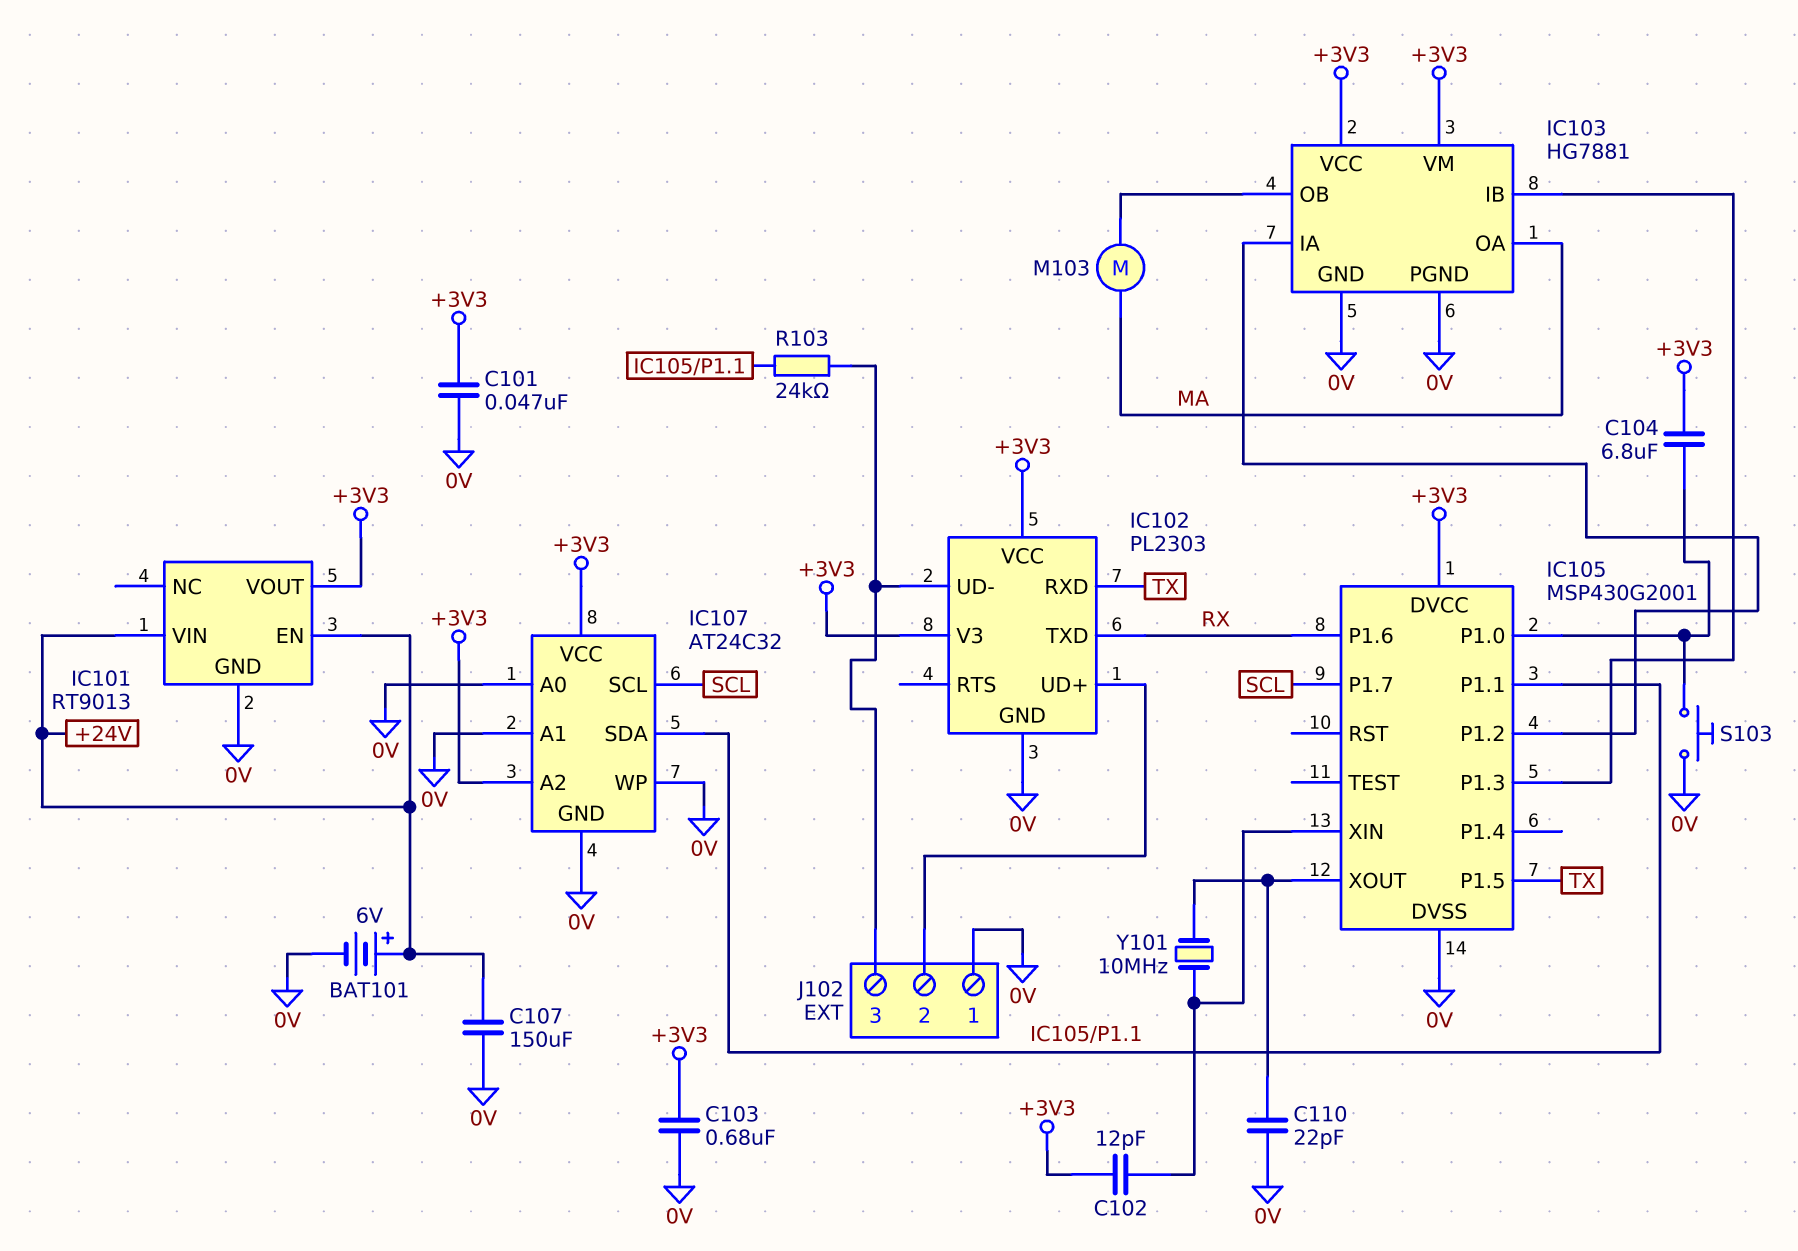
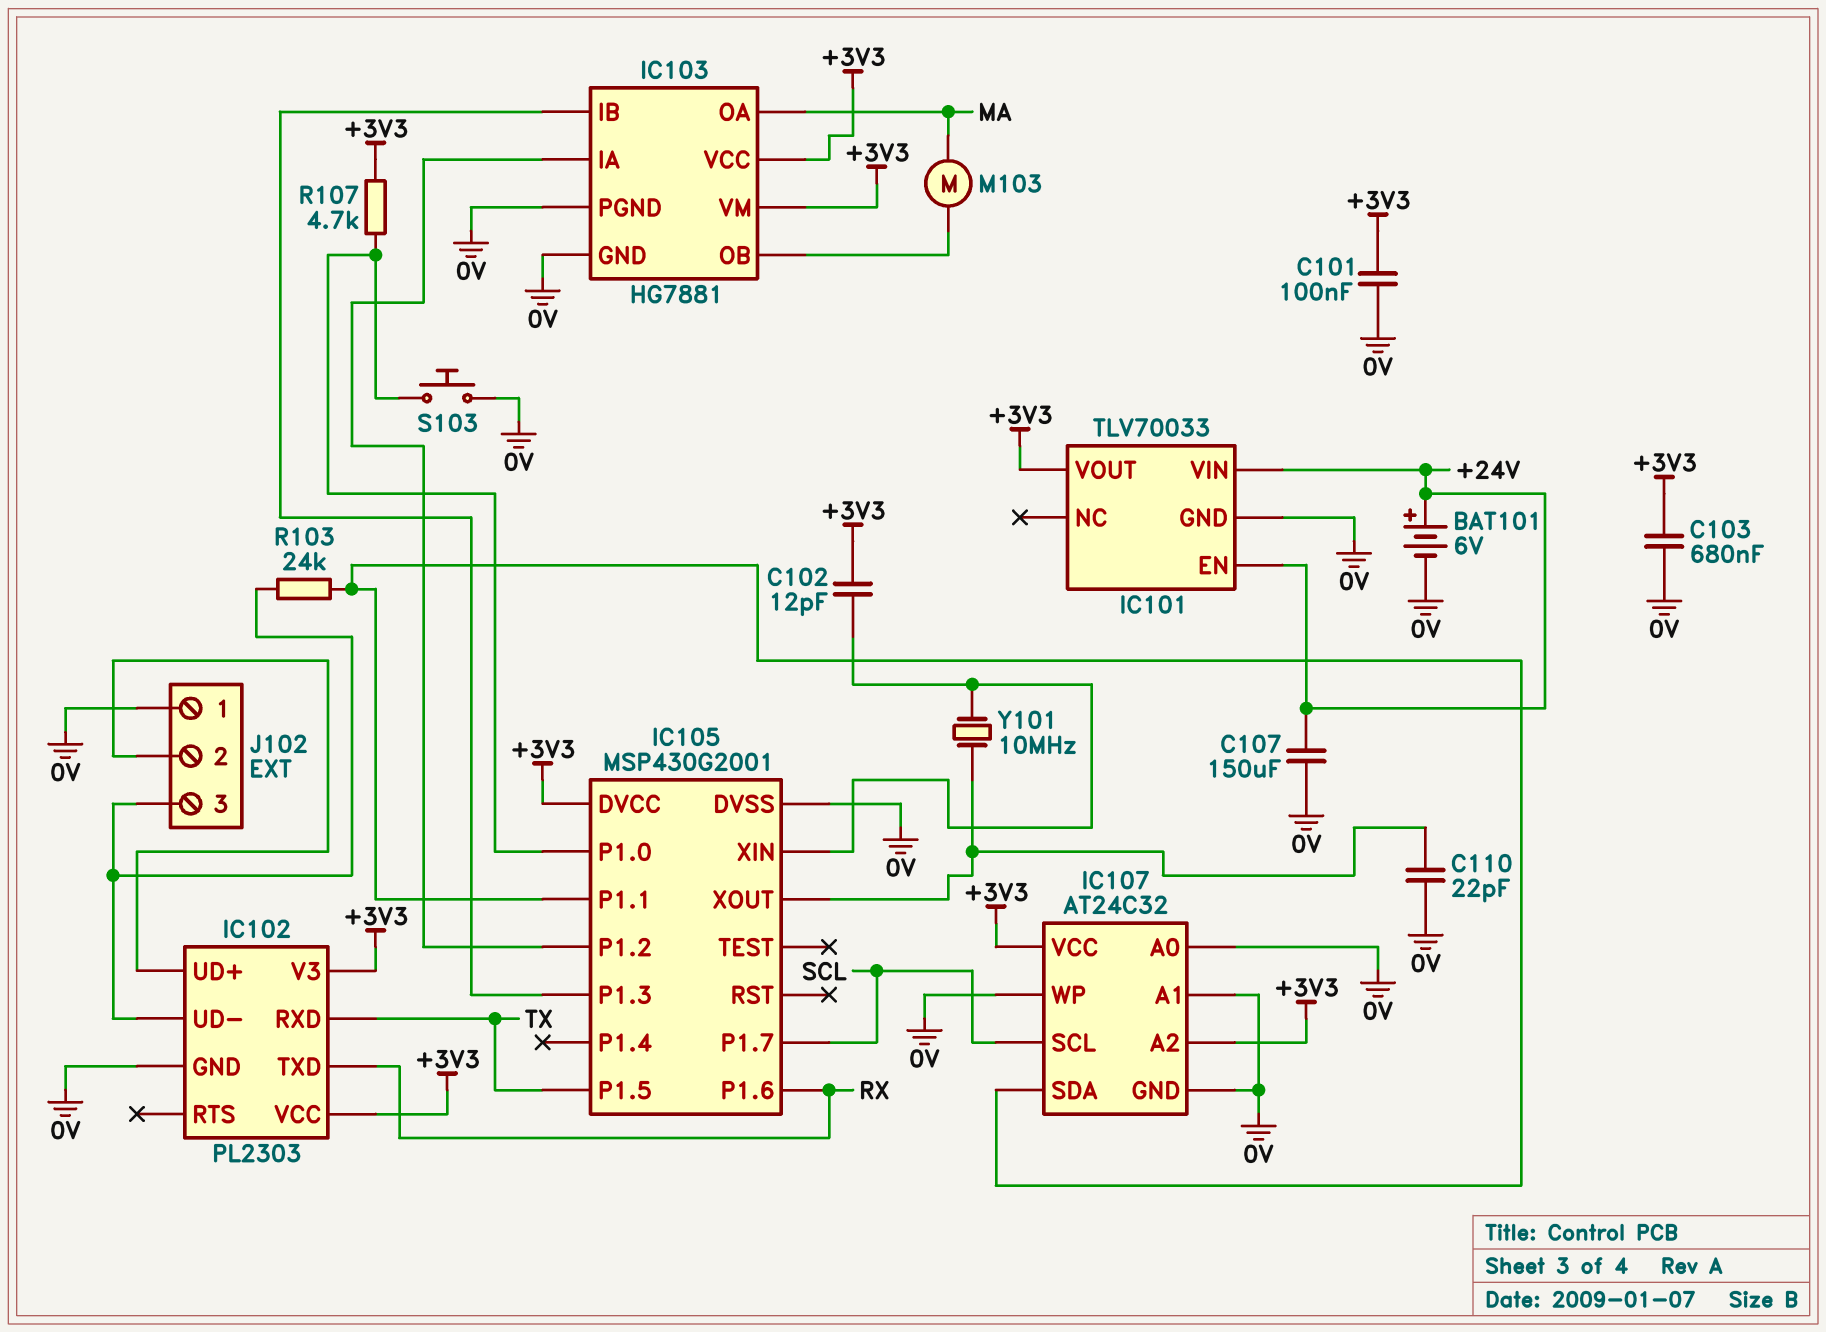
C101: 47nF (+3V3, 0V) -> 100nF (+3V3, 0V)
C104: 6.8uF (+3V3, IC105/P1.0) -> none
IC101: RT9013 -> TLV70033
R107: none -> 4.7k (+3V3, IC105/P1.0)

